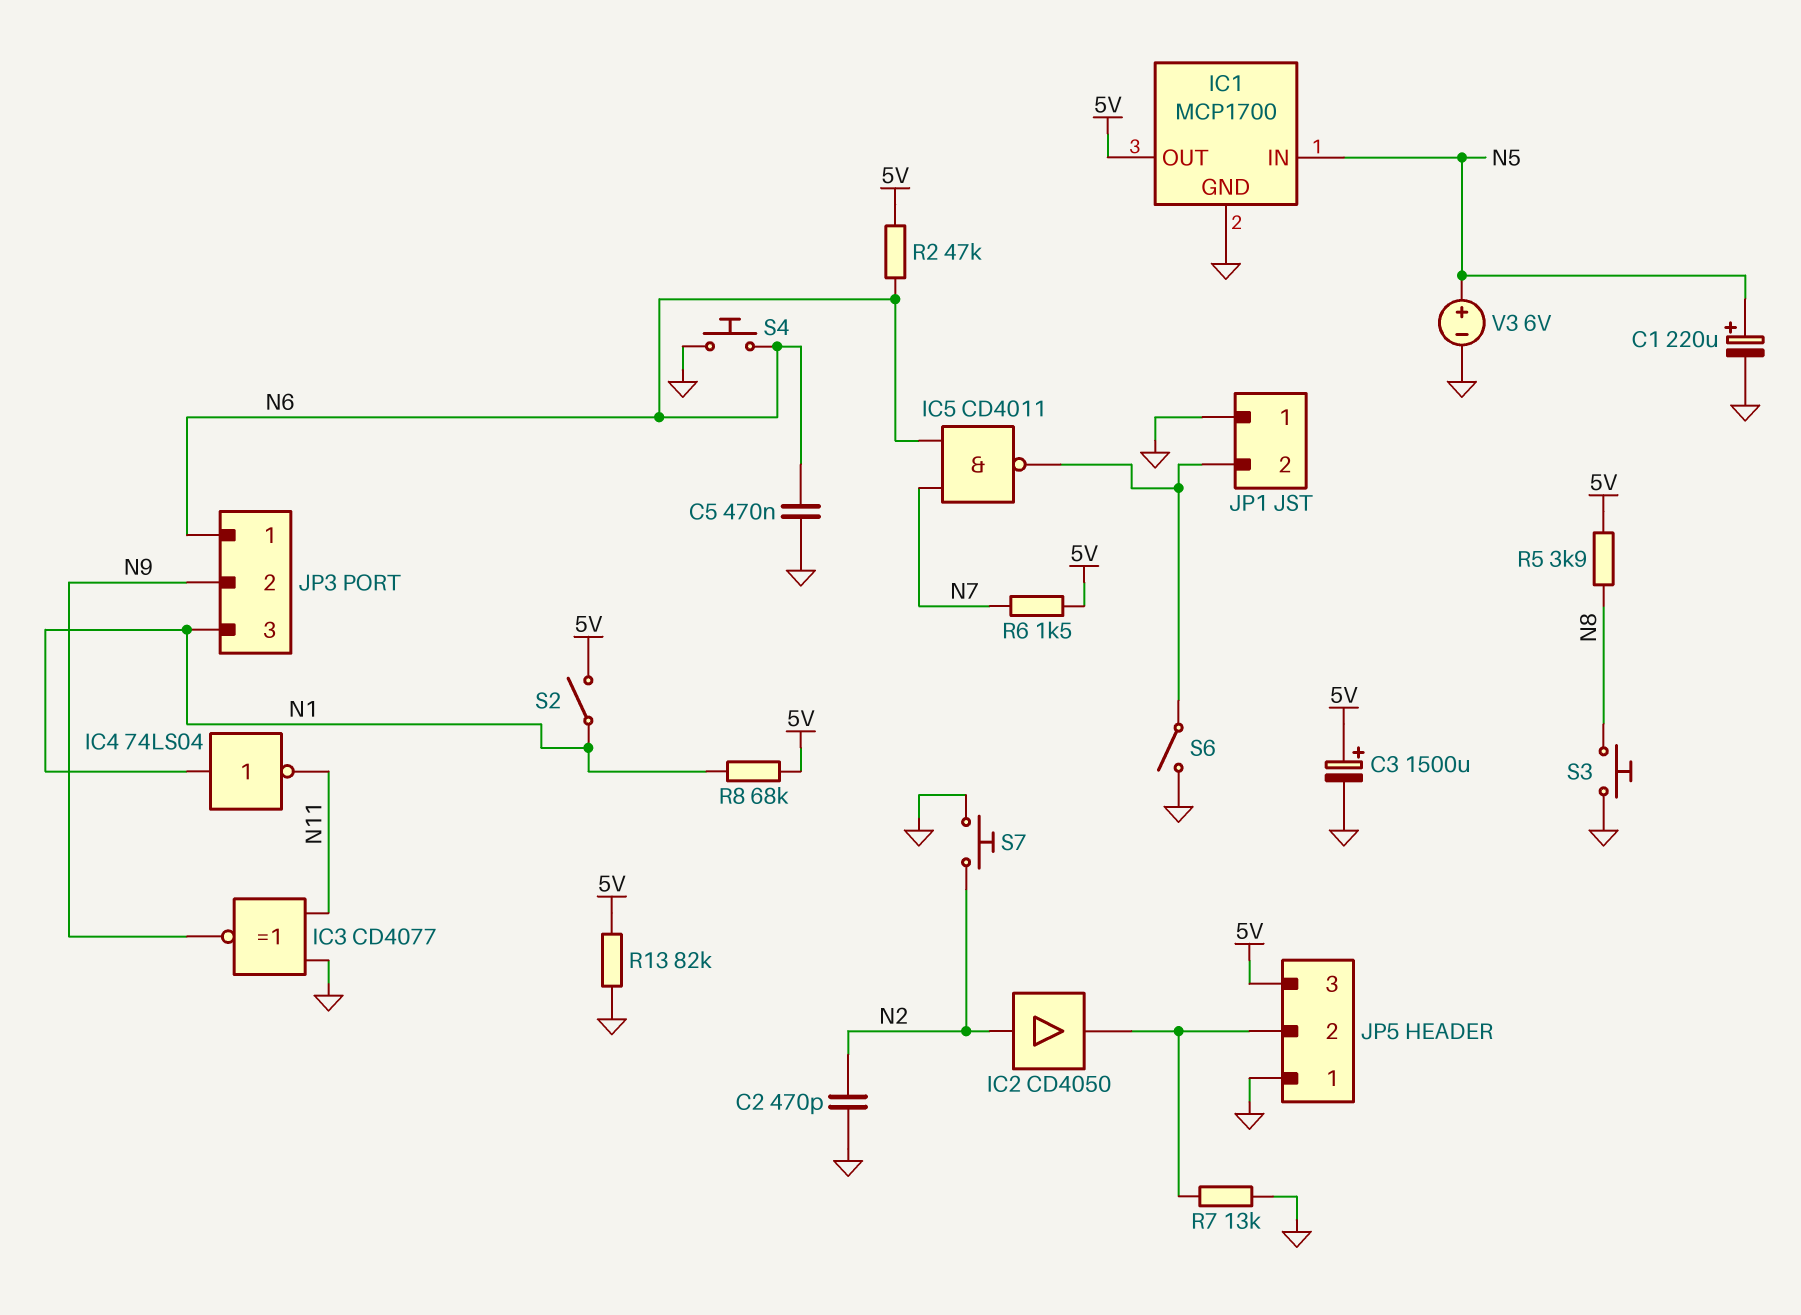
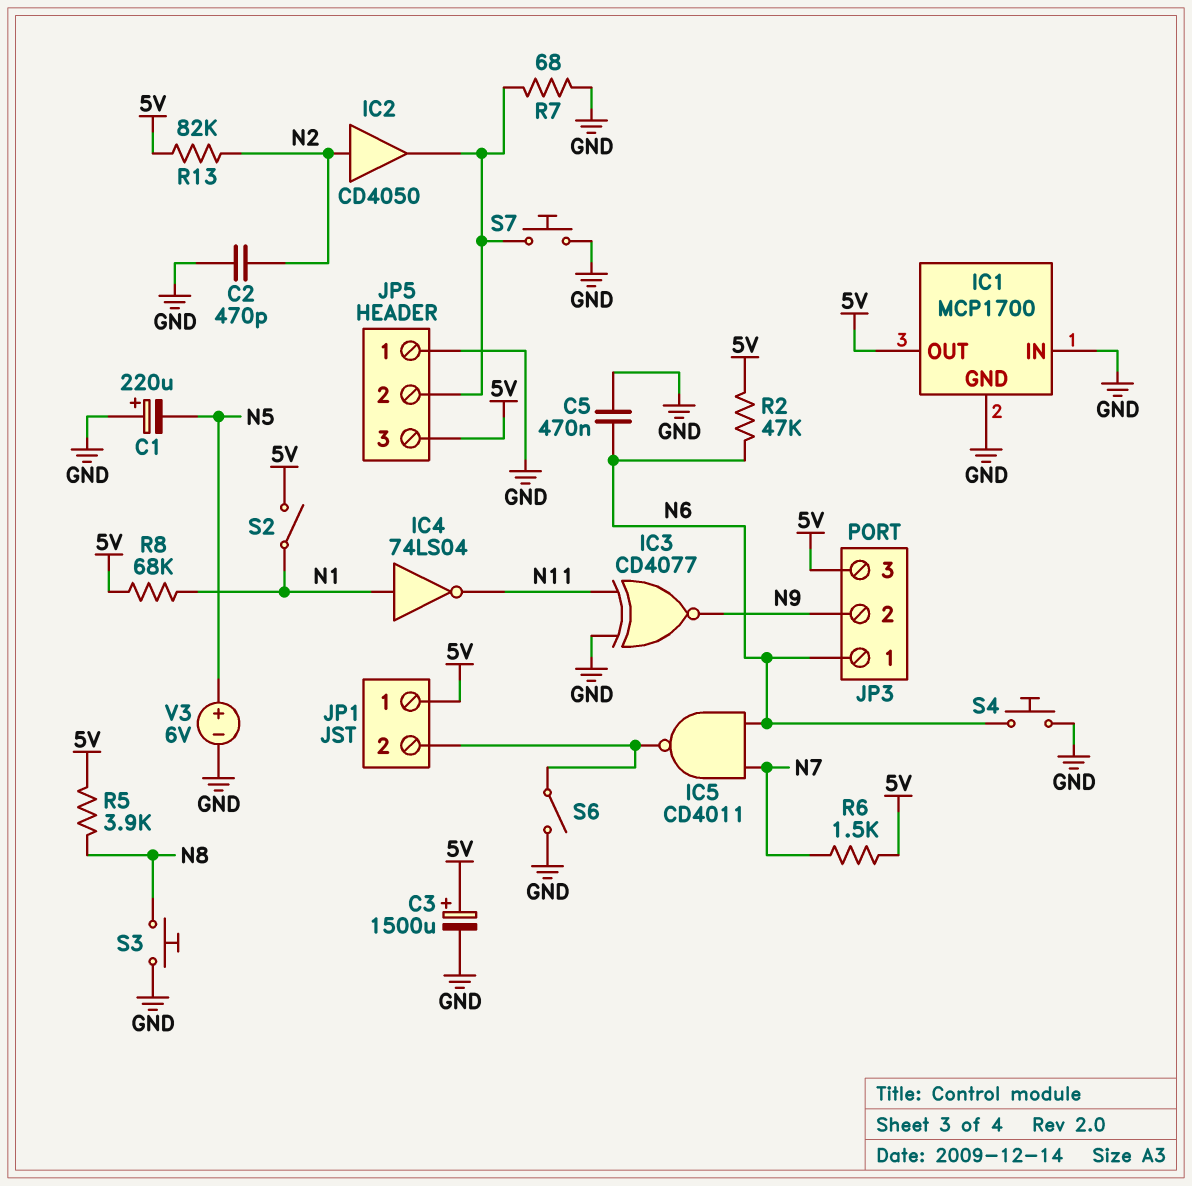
C1: 220uF (plus N5, minus GND) -> 220uF (plus GND, minus N5)
IC1 pin IN: N5 -> GND
JP1 pin 1: GND -> 5V
JP3 pin 3: N1 -> 5V
R7: 13k (GND, JP5/2) -> 68 (GND, JP5/2)
R13: 82k (5V, GND) -> 82k (5V, N2)
S7: button (GND, N2) -> button (GND, JP5/2)

